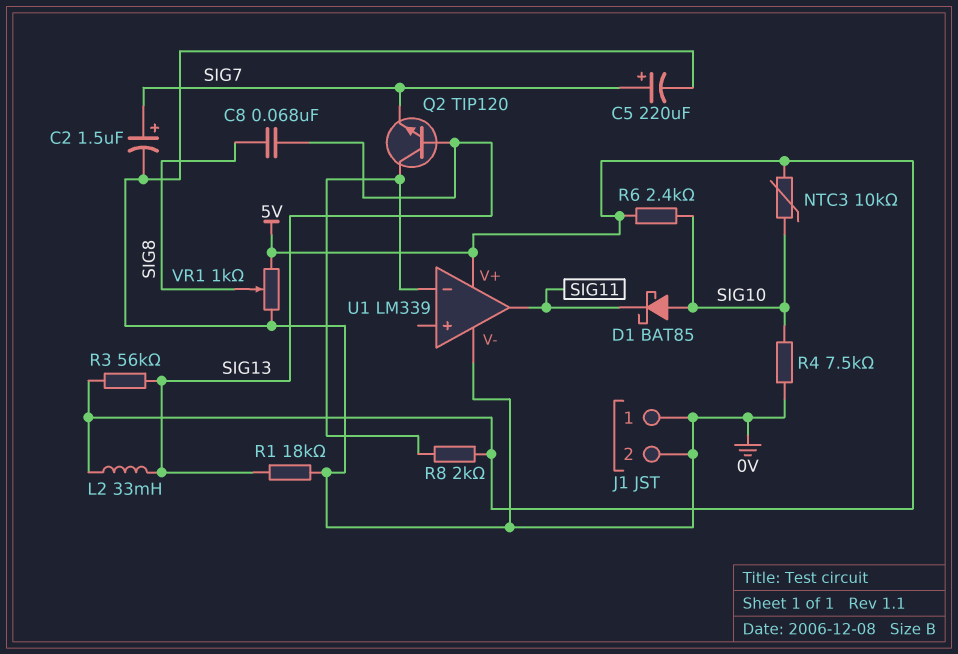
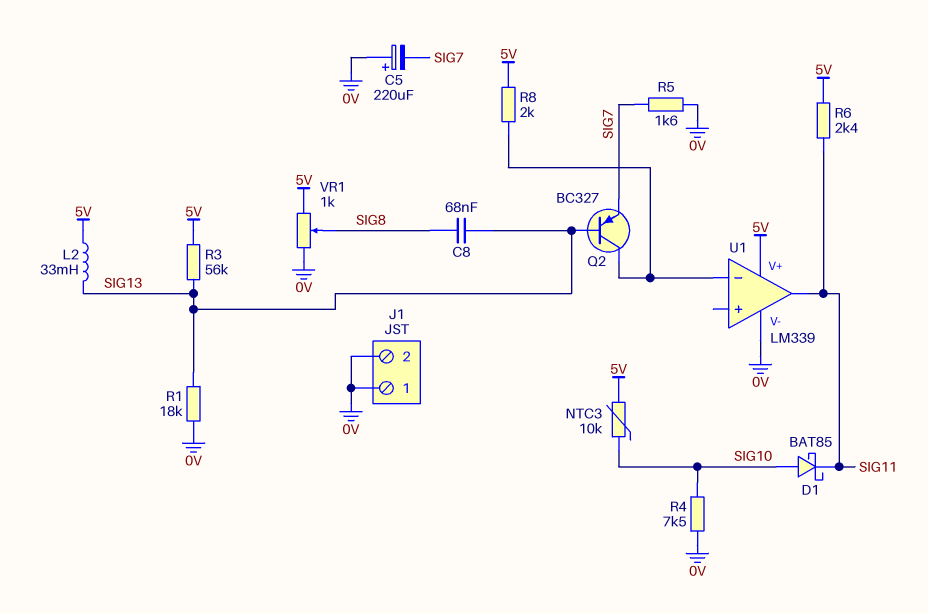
C2: 1.5uF (plus SIG7, minus 0V) -> none
C5: 220uF (plus SIG7, minus 0V) -> 220uF (plus 0V, minus SIG7)
Q2: NPN TIP120 (B SIG13, C U1/in-, E SIG7) -> PNP BC327 (B SIG13, C U1/in-, E SIG7)
R5: none -> 1.6k (0V, SIG7)
R6: 2.4k (5V, SIG10) -> 2.4k (5V, SIG11)

